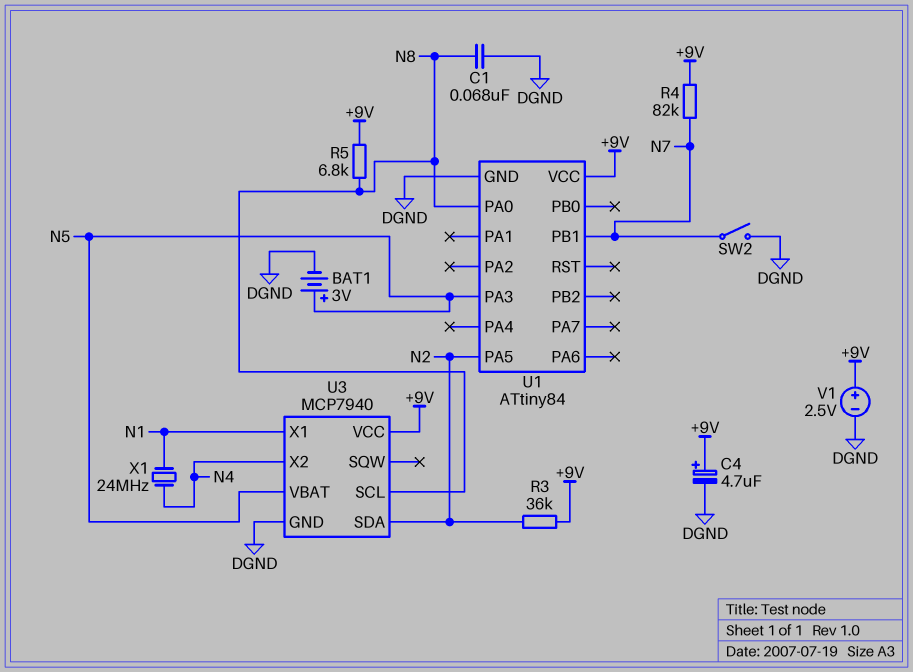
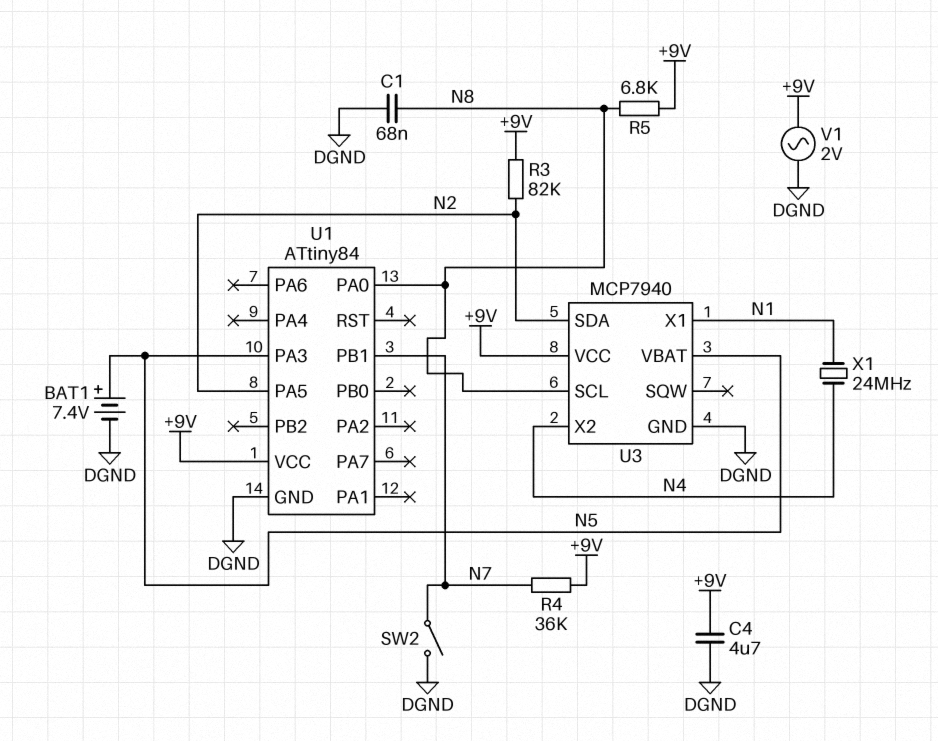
BAT1: 3V (plus N5, minus DGND) -> 7.4V (plus N5, minus DGND)
C4: 4.7uF (plus +9V, minus DGND) -> 4.7uF (+9V, DGND)
R3: 36k (+9V, N2) -> 82k (+9V, N2)
R4: 82k (+9V, N7) -> 36k (+9V, N7)
V1: 2.5V (plus +9V, minus DGND) -> AC 2V (+9V, DGND)

